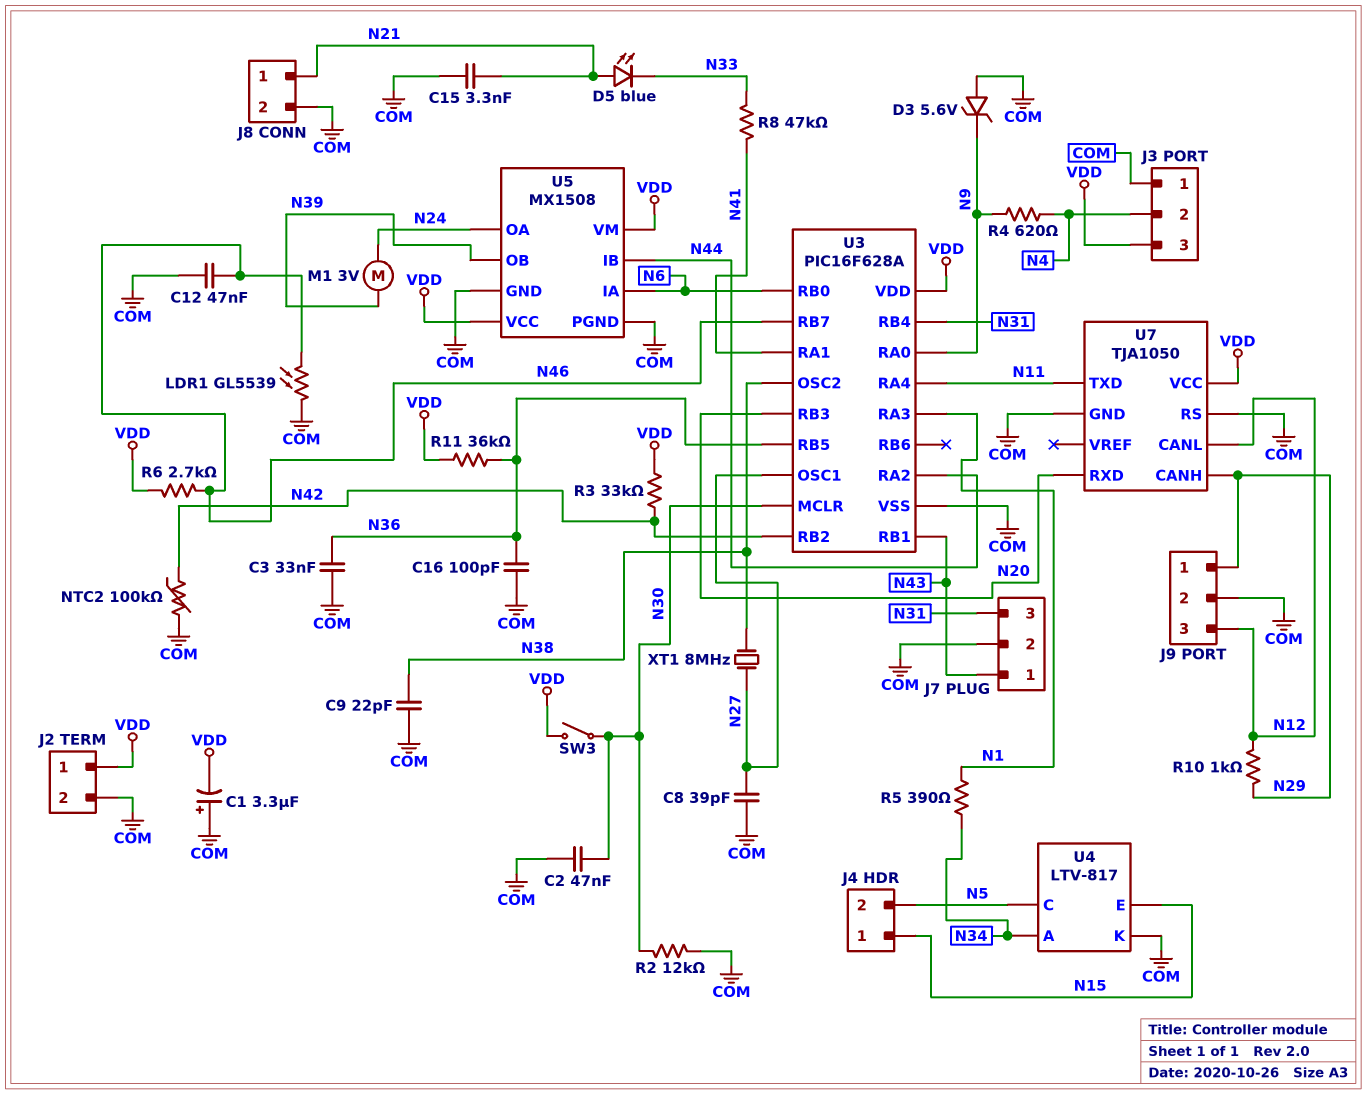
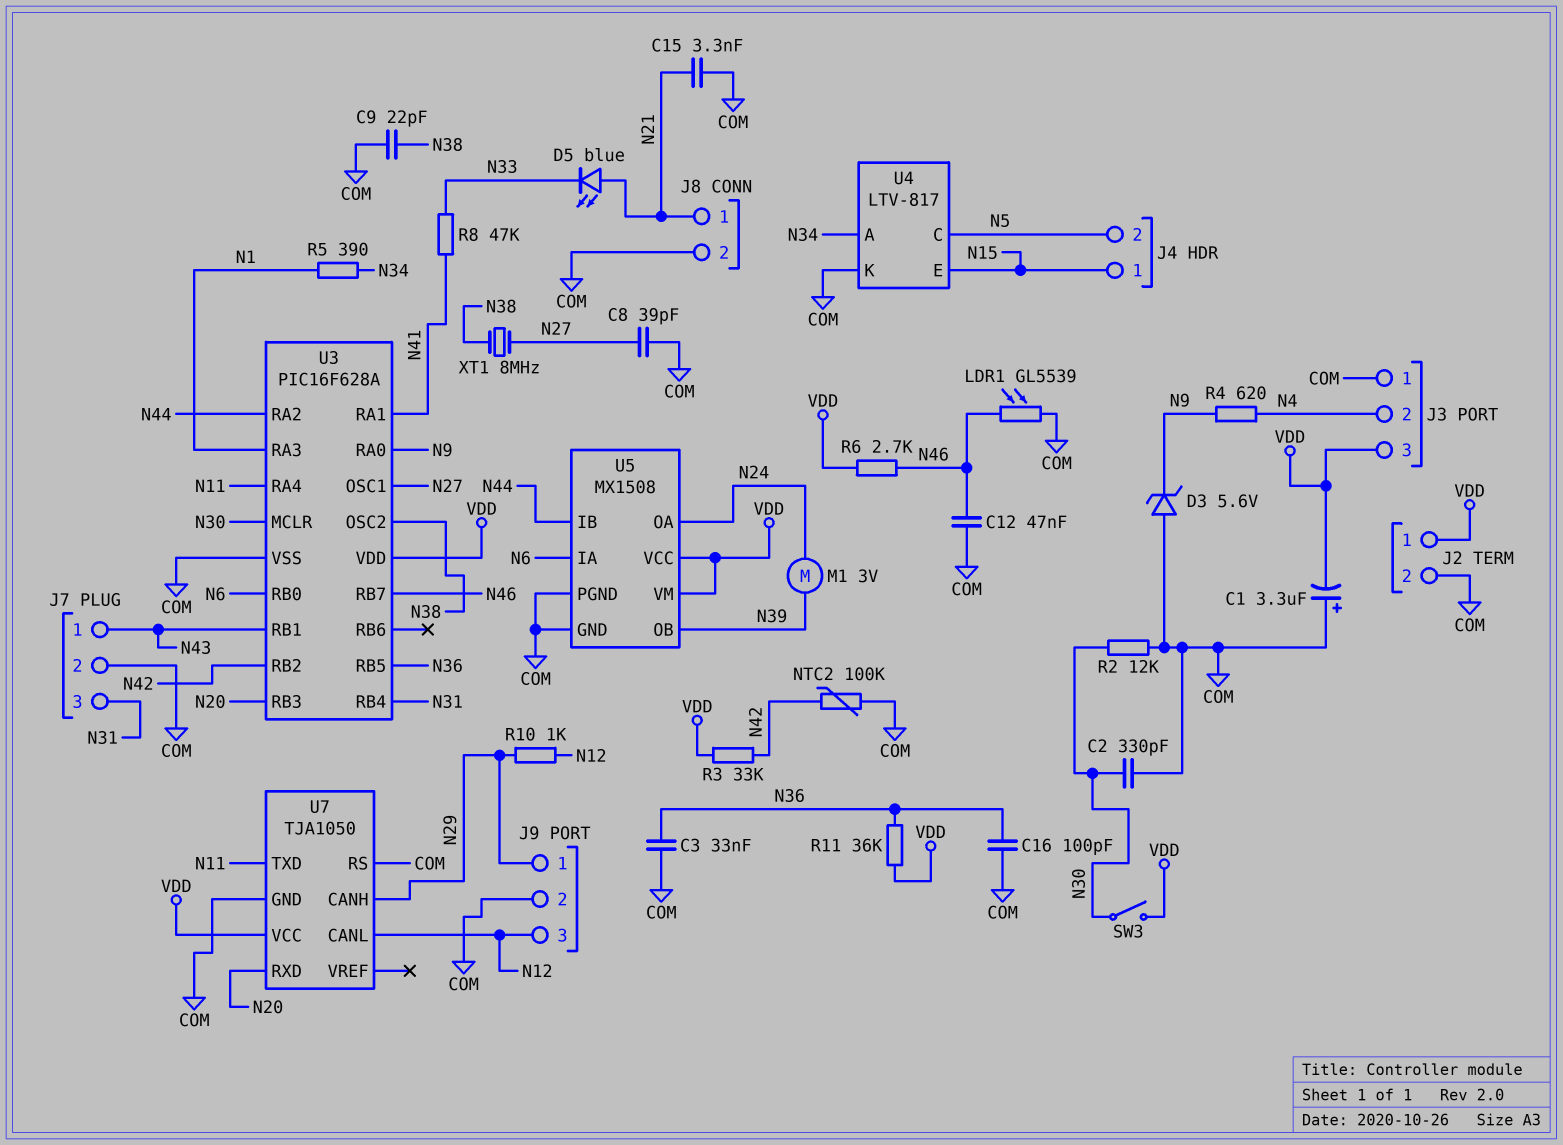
C2: 47nF (COM, N30) -> 330pF (COM, N30)

